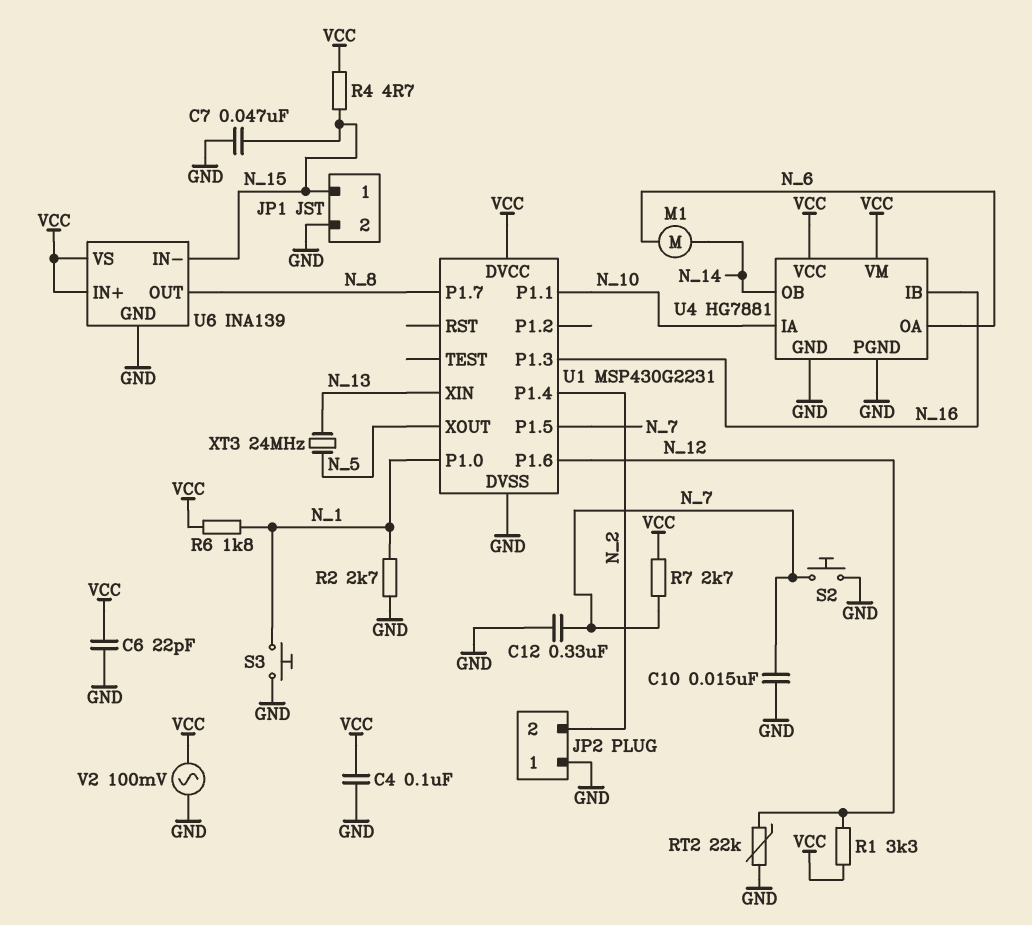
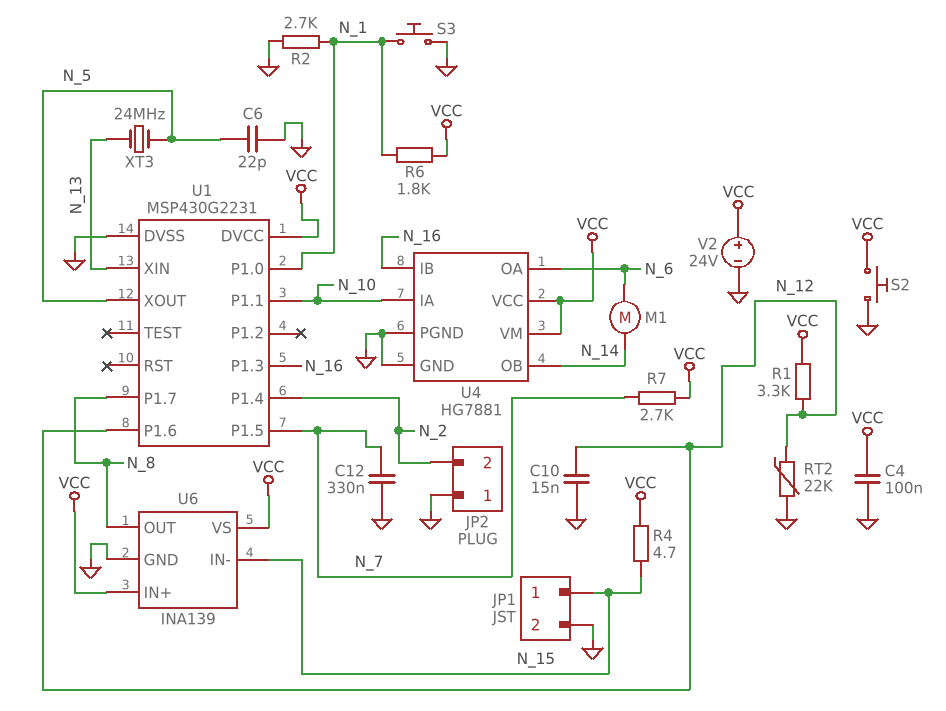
C6: 22pF (GND, VCC) -> 22pF (GND, N_5)
C7: 47nF (GND, N_15) -> none
C10: 15nF (GND, N_7) -> 15nF (GND, N_12)
S2: button (GND, N_7) -> button (GND, VCC)
V2: AC 100mV (GND, VCC) -> 24V (plus VCC, minus GND)

